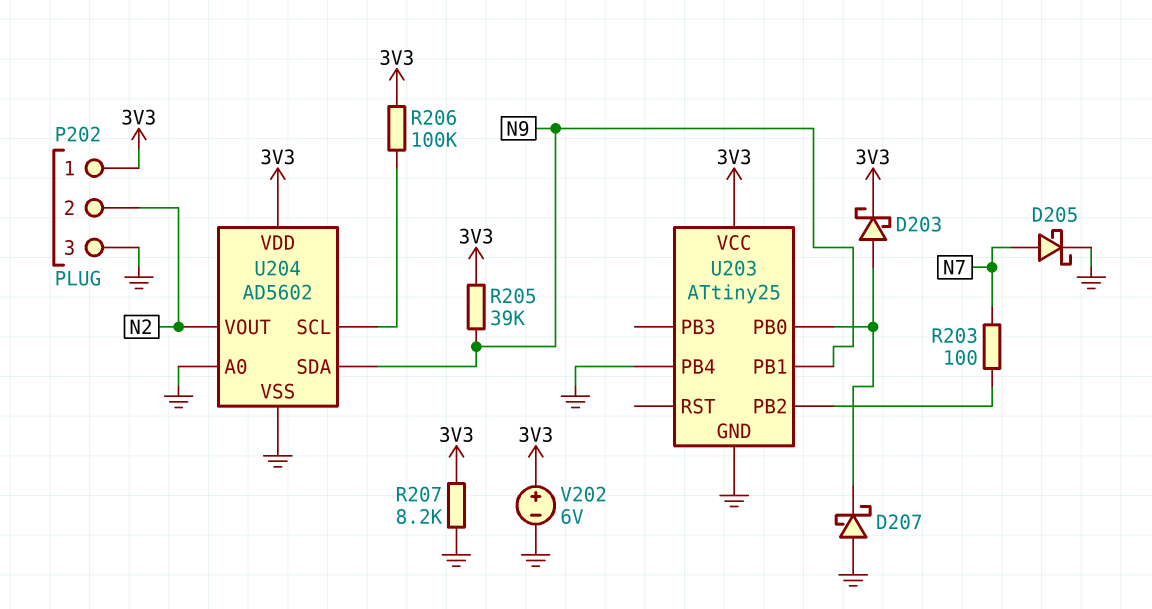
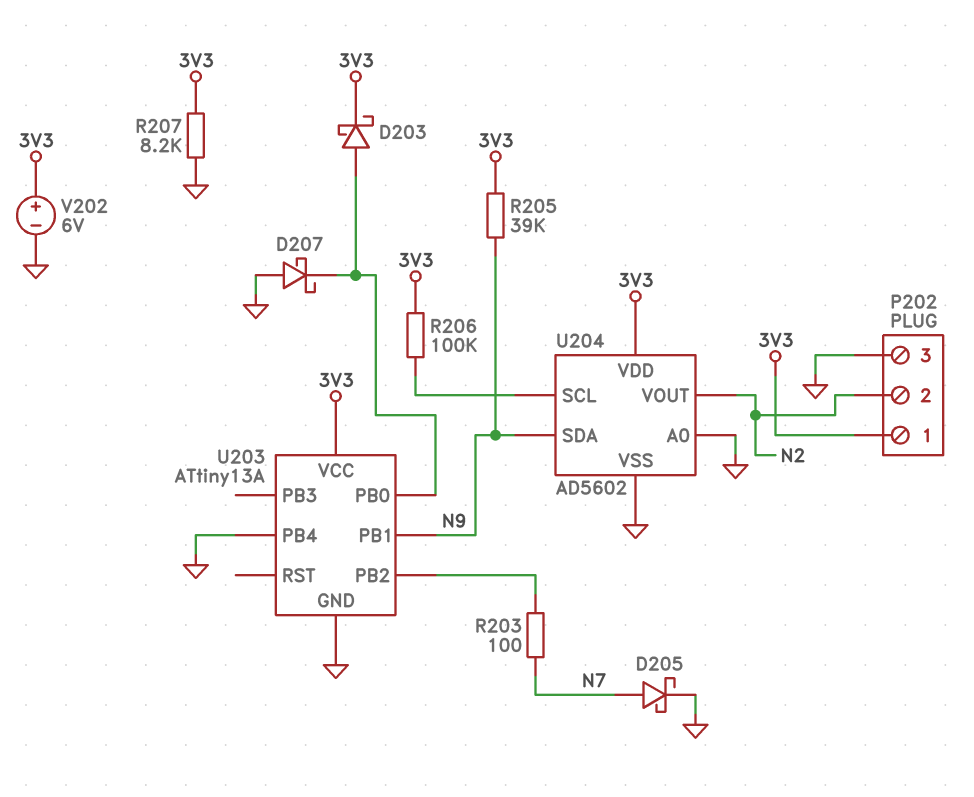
U203: ATtiny25 -> ATtiny13A

